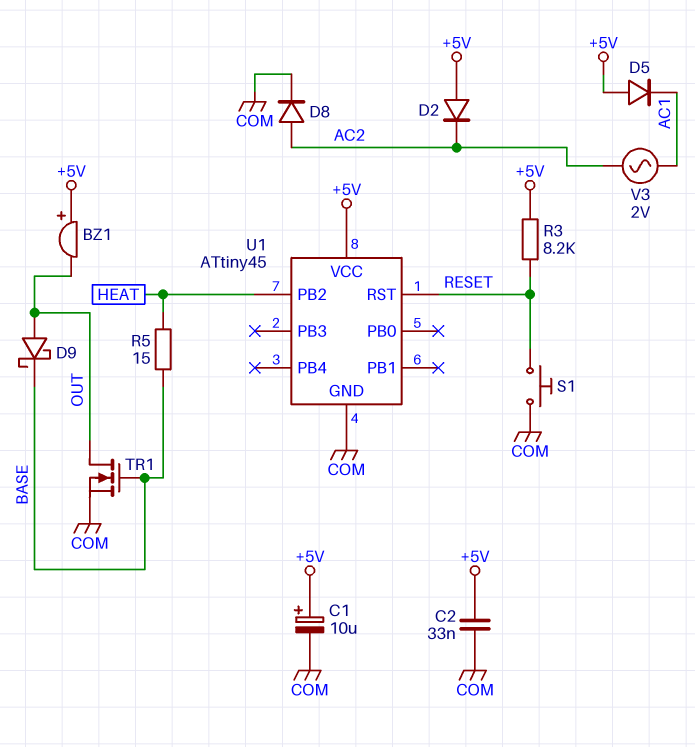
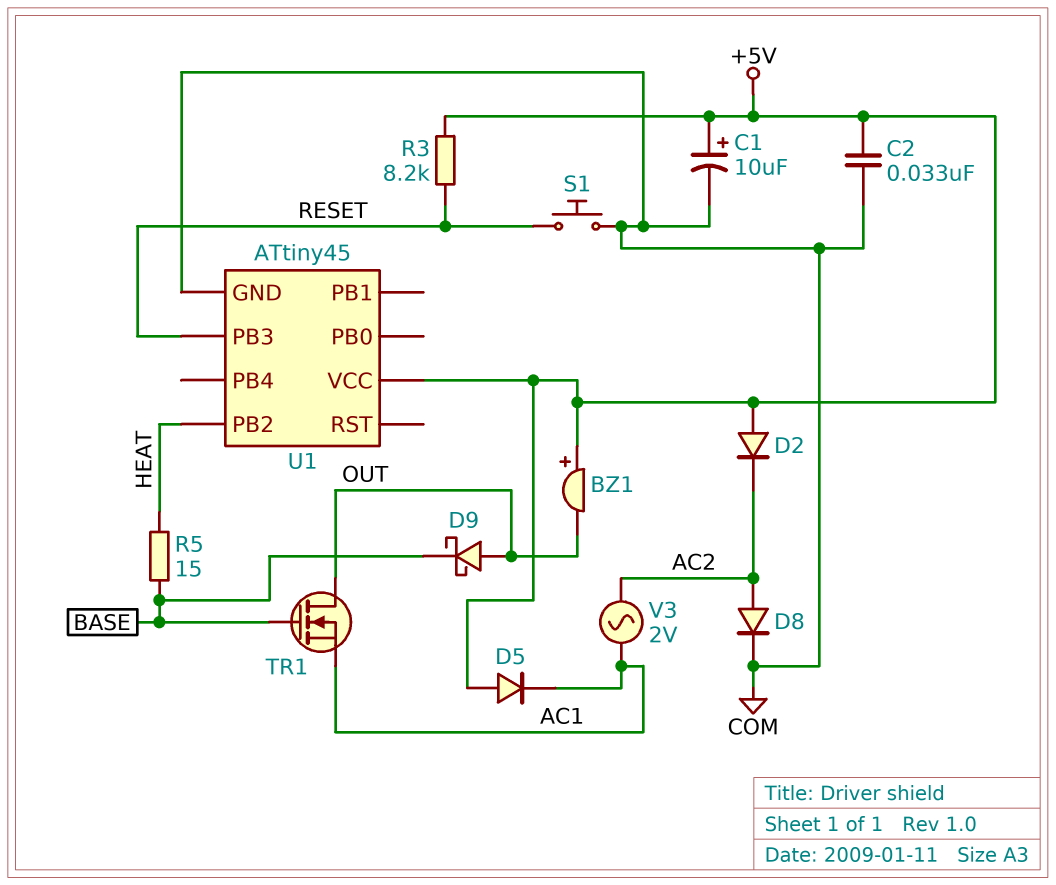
TR1: NMOS (G BASE, D OUT, S COM) -> NMOS (G BASE, D OUT, S AC1)
U1 pin PB3: none -> RESET
U1 pin RST: RESET -> none

